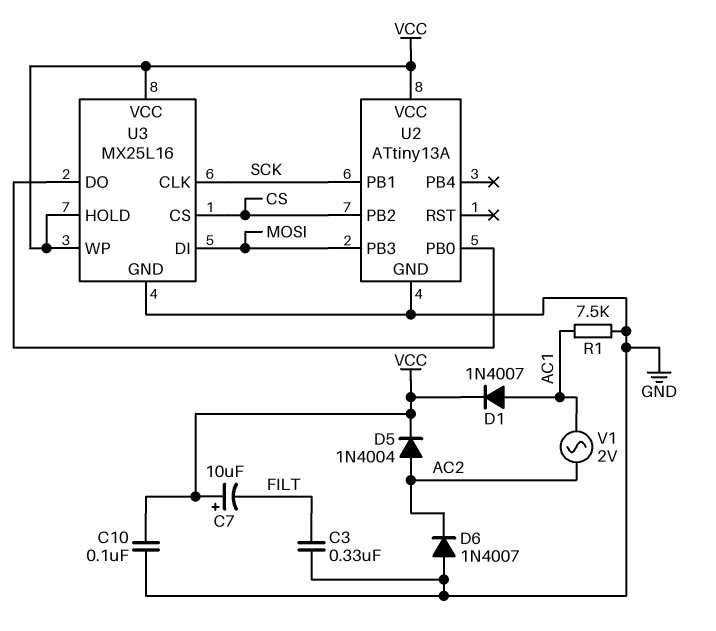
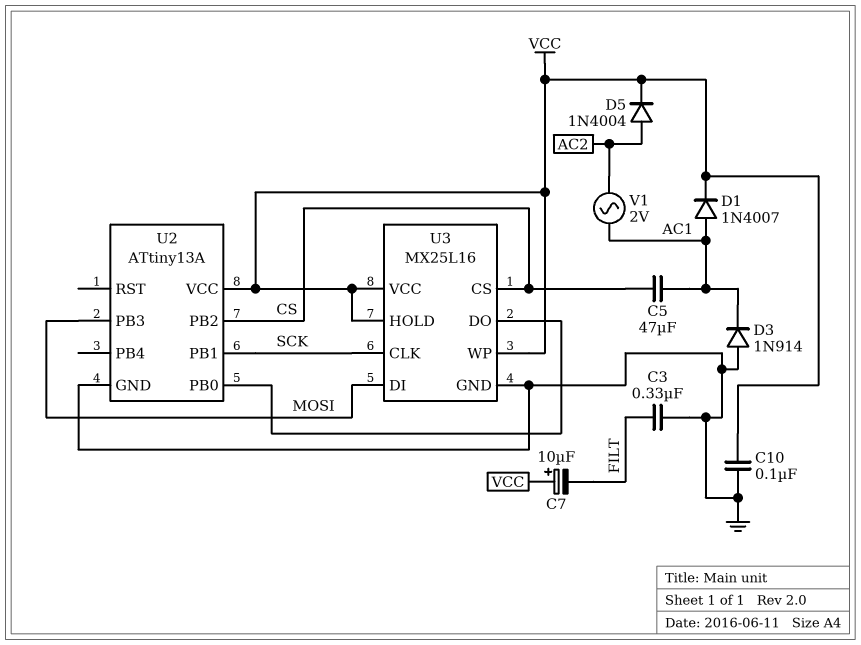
C5: none -> 47uF (AC1, CS)
D3: none -> diode 1N914 (A GND, K AC1)
D6: diode 1N4007 (A GND, K AC2) -> none
R1: 7.5k (AC1, GND) -> none

